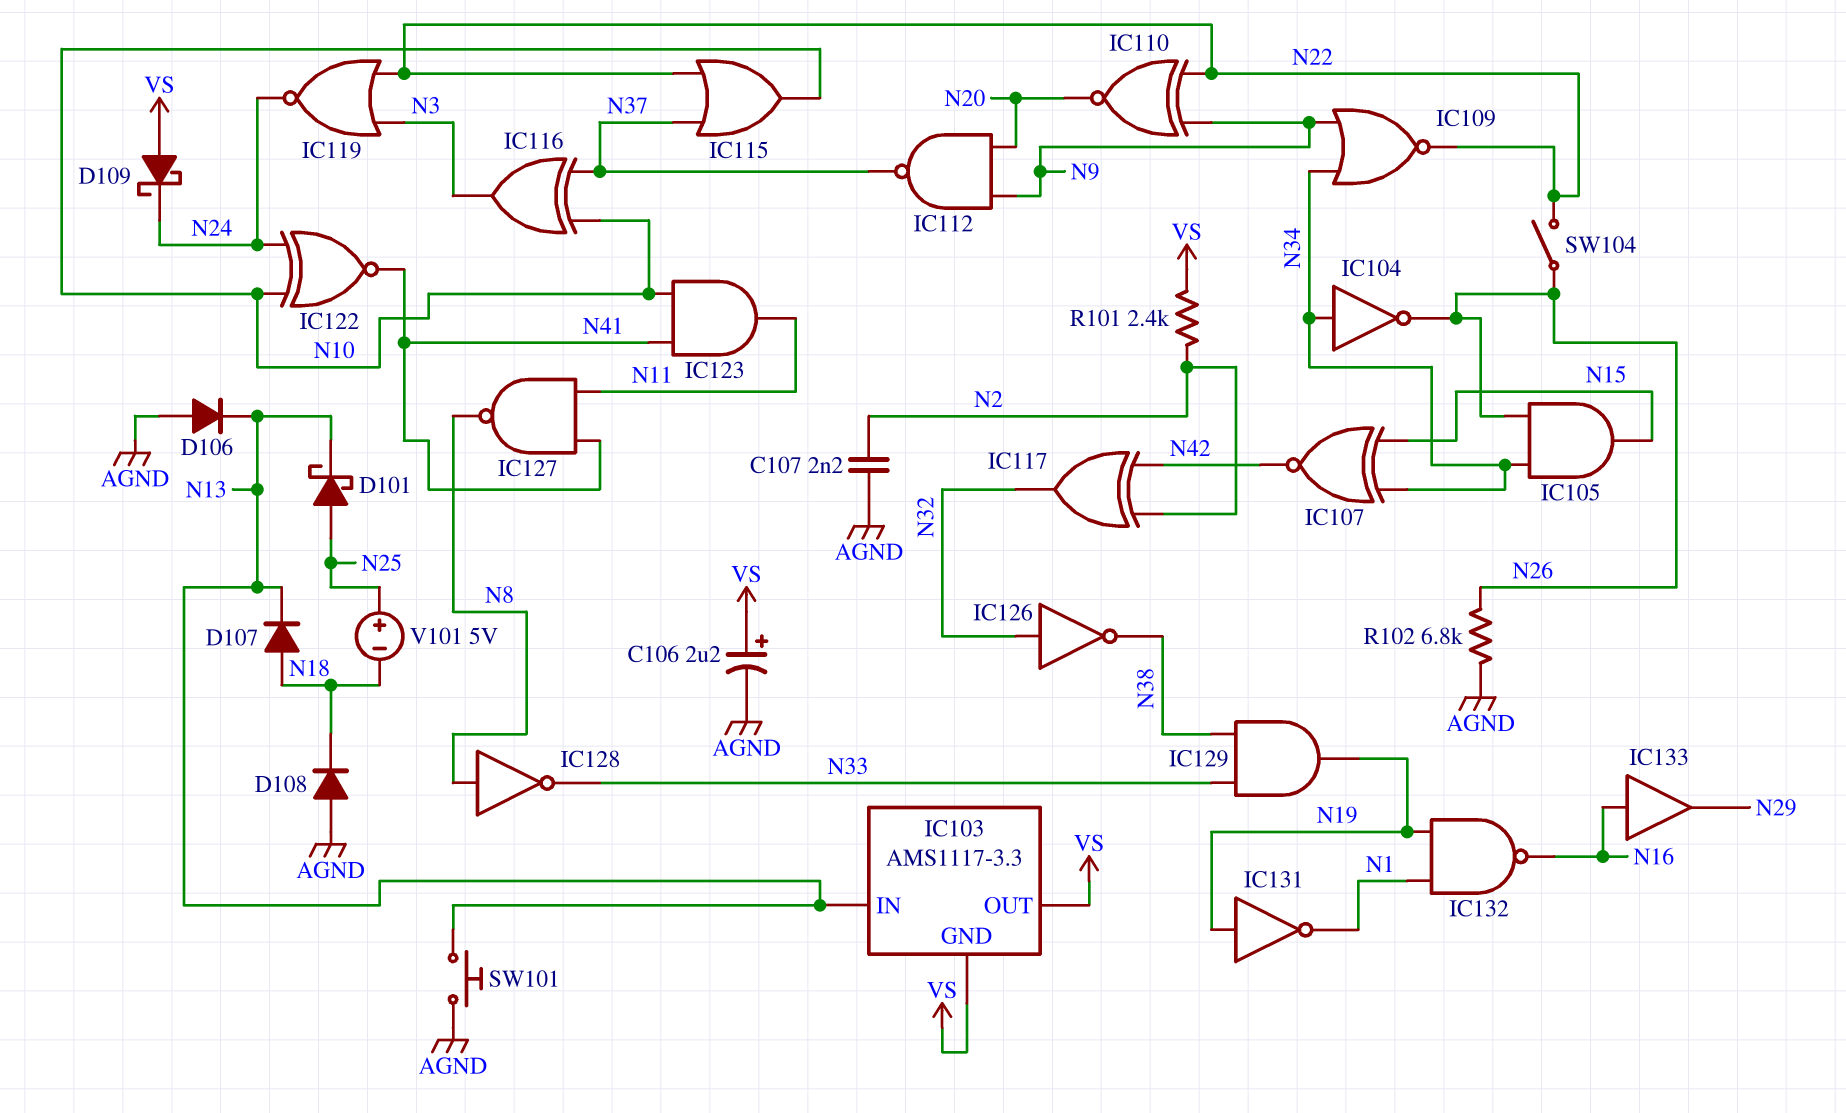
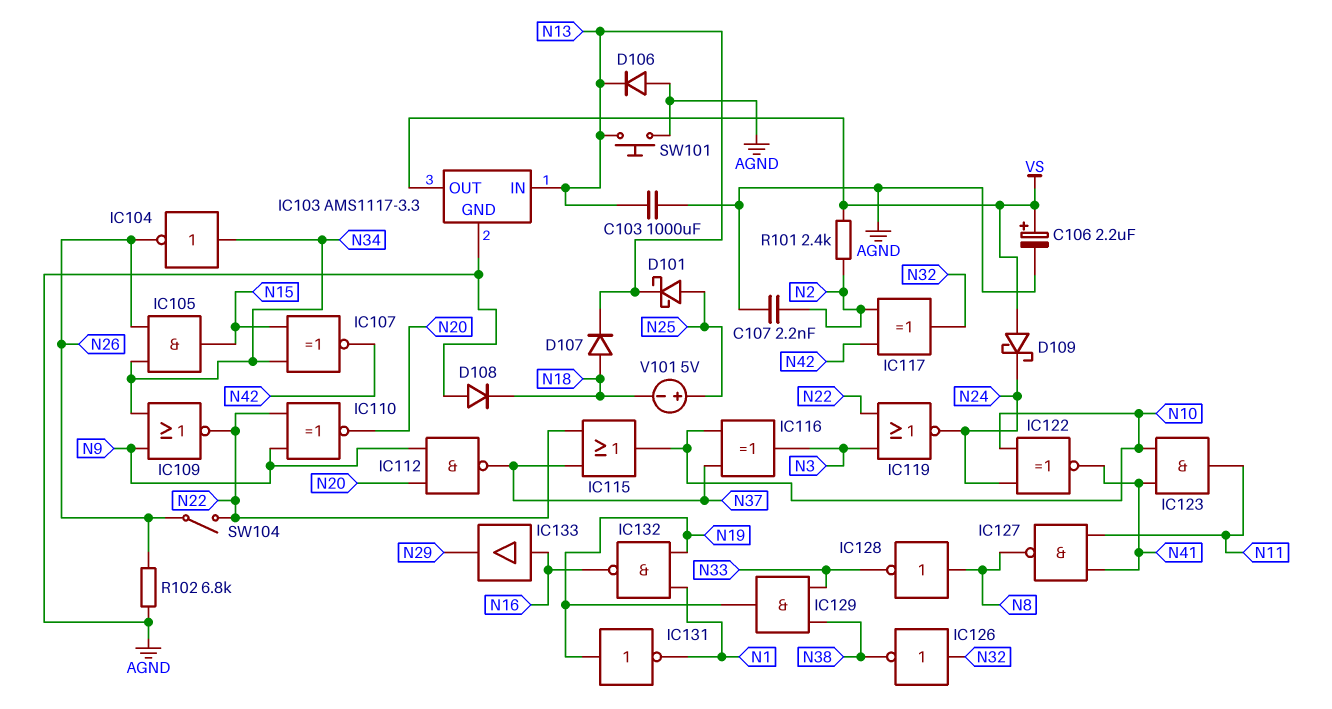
C103: none -> 1000uF (AGND, N13)
IC103 pin GND: VS -> AGND

